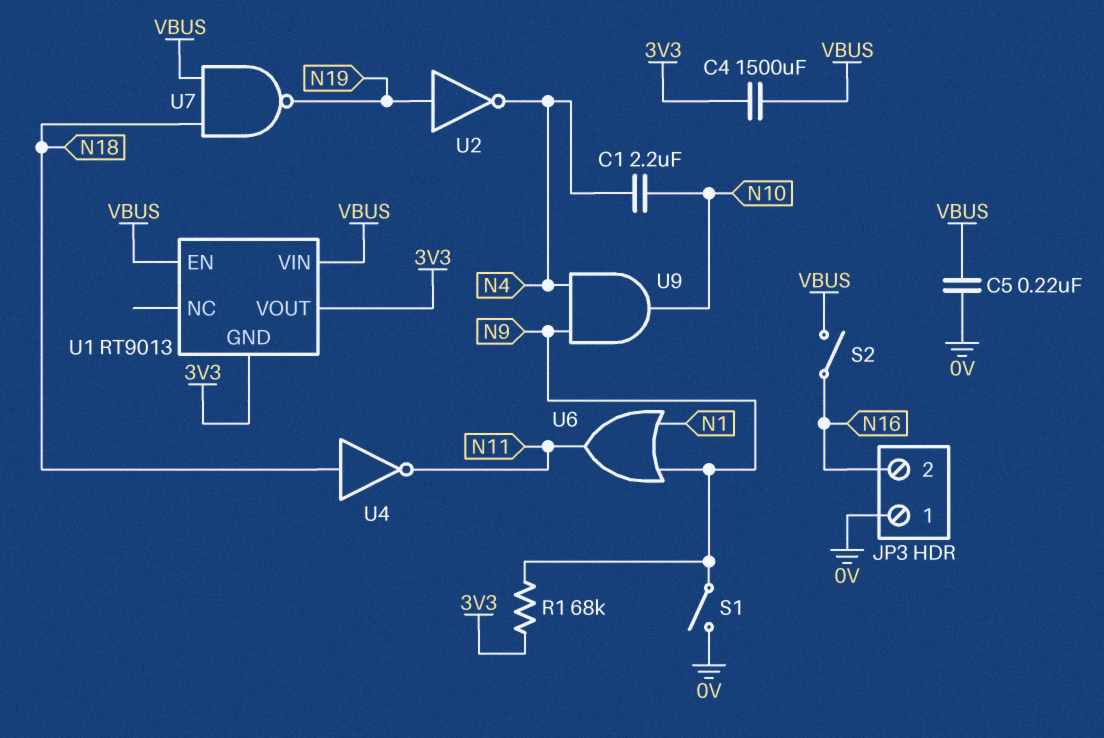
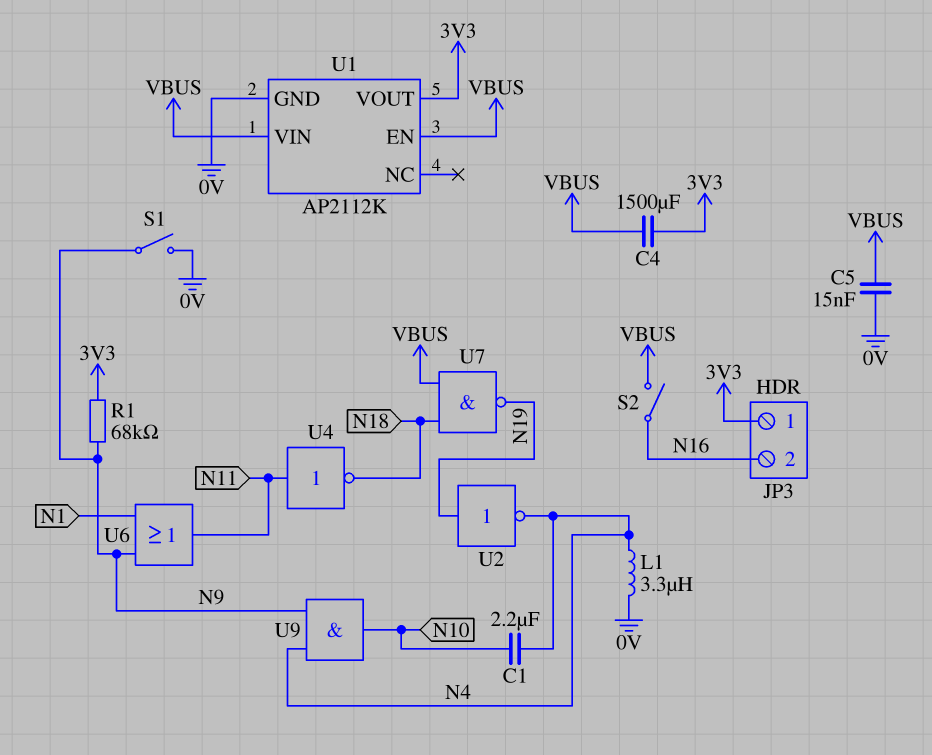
C5: 220nF (0V, VBUS) -> 15nF (0V, VBUS)
JP3 pin 1: 0V -> 3V3
L1: none -> 3.3uH (0V, N4)
U1: RT9013 -> AP2112K
U1 pin GND: 3V3 -> 0V
U4: NOT (in N18, out N11) -> NOT (in N11, out N18)

